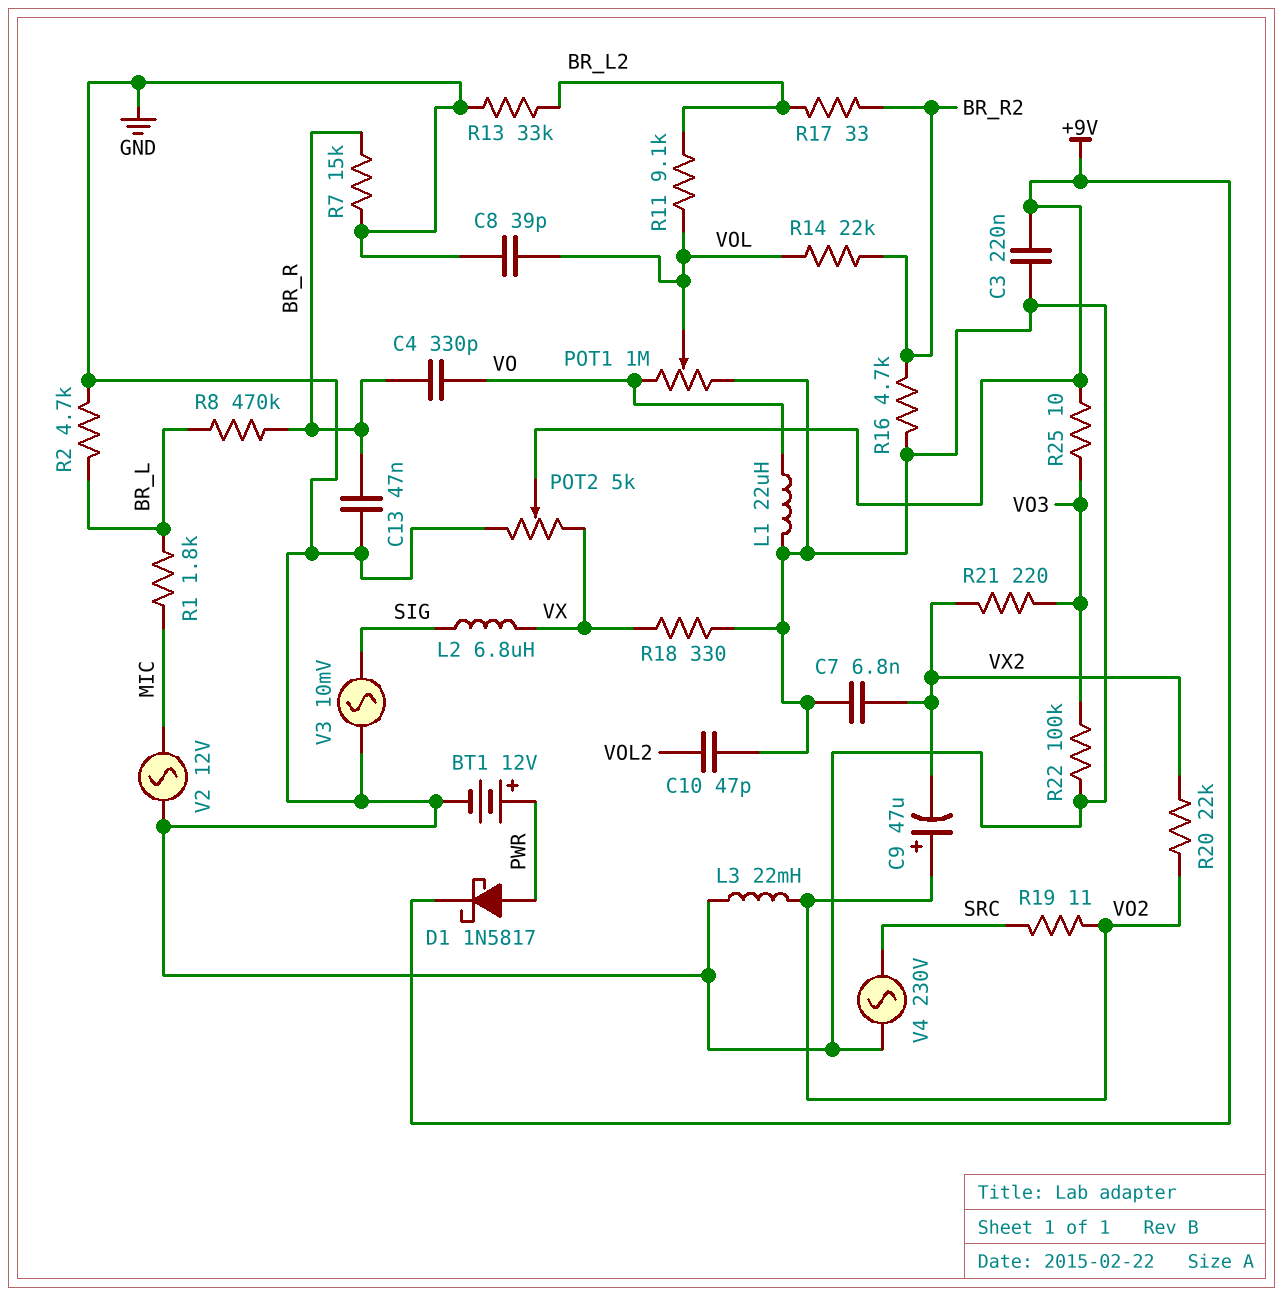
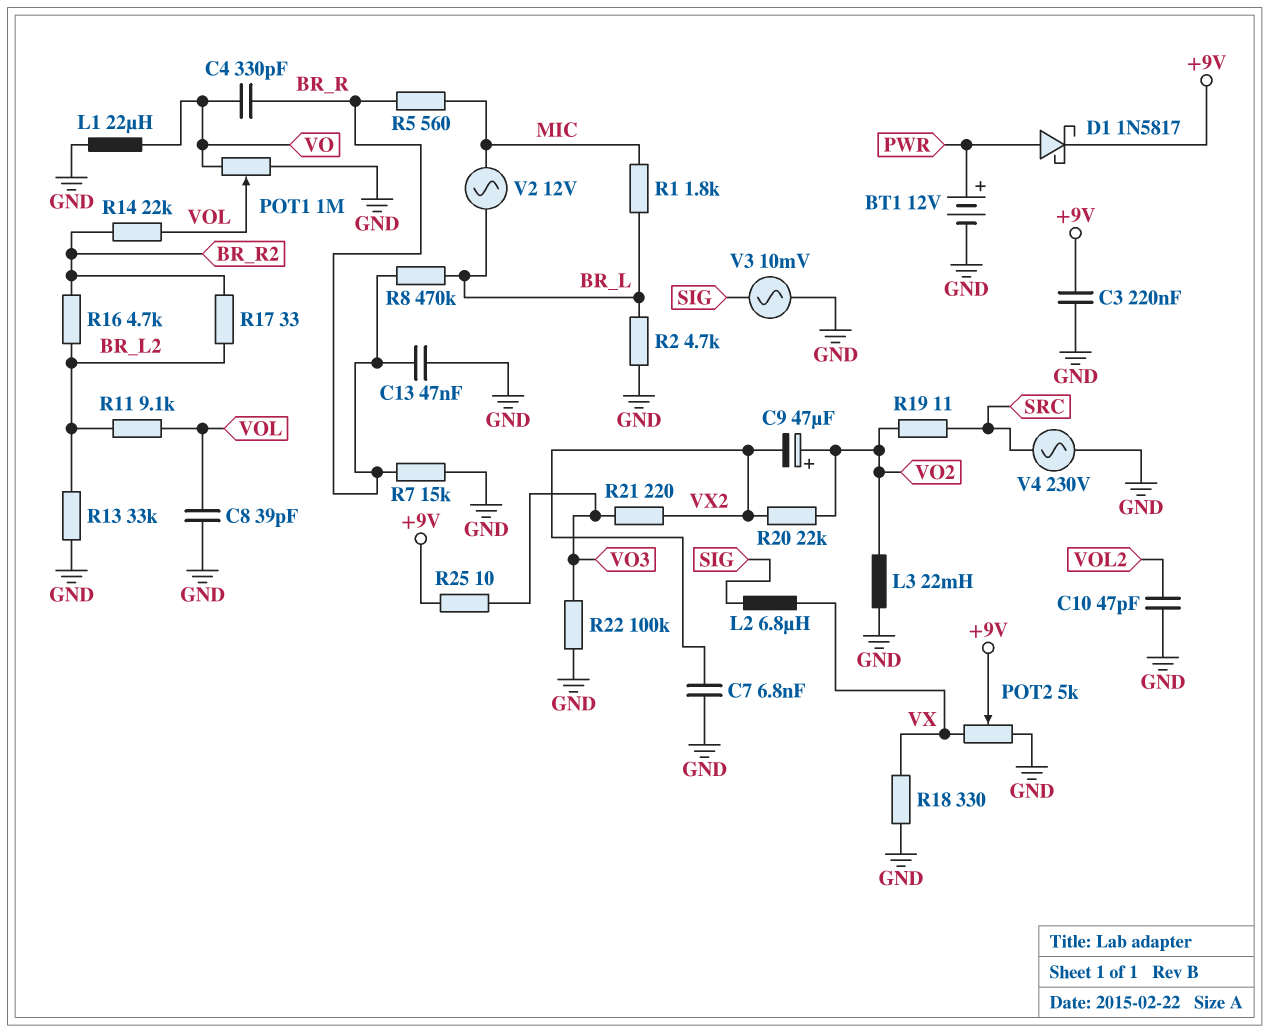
R5: none -> 560 (BR_R, MIC)
R16: 4.7k (BR_R2, GND) -> 4.7k (BR_L2, BR_R2)
V2: AC 12V (GND, MIC) -> AC 12V (BR_L, MIC)

